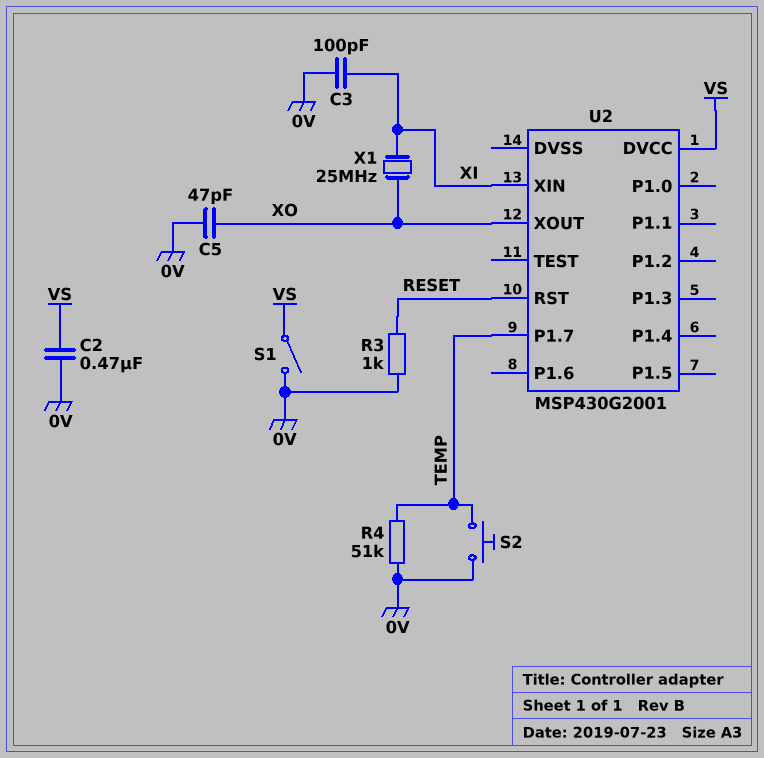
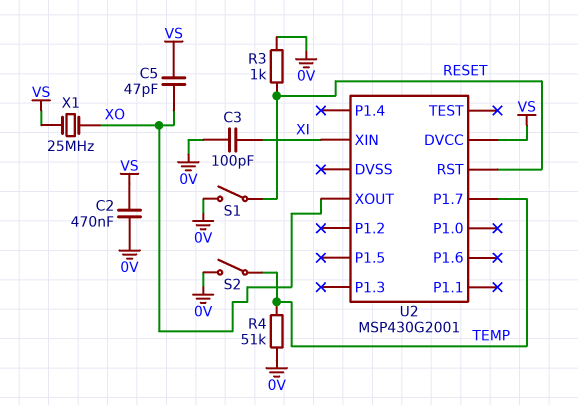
C5: 47pF (0V, XO) -> 47pF (VS, XO)
S1: switch (0V, VS) -> switch (0V, RESET)
S2: button (0V, TEMP) -> switch (0V, TEMP)
X1: 25MHz (XI, XO) -> 25MHz (VS, XO)

